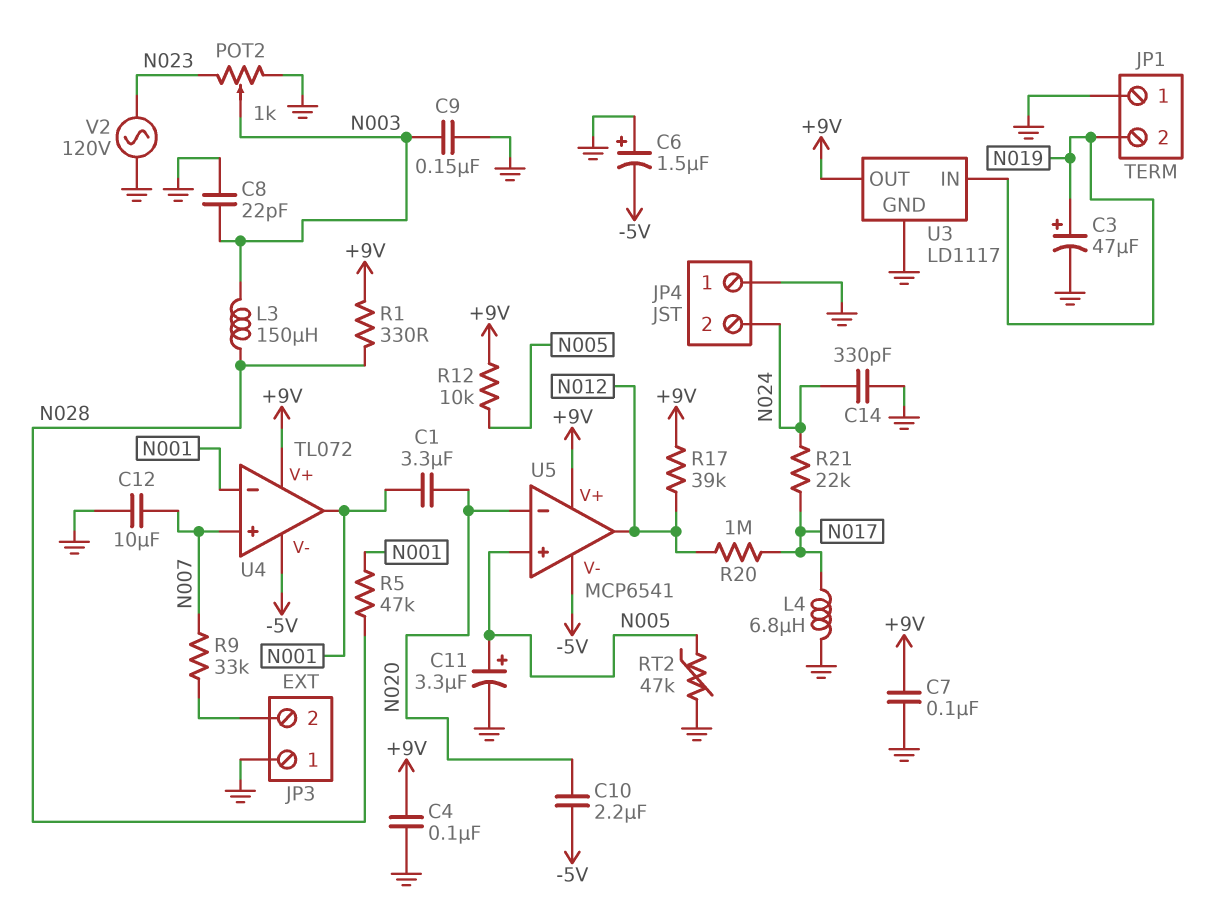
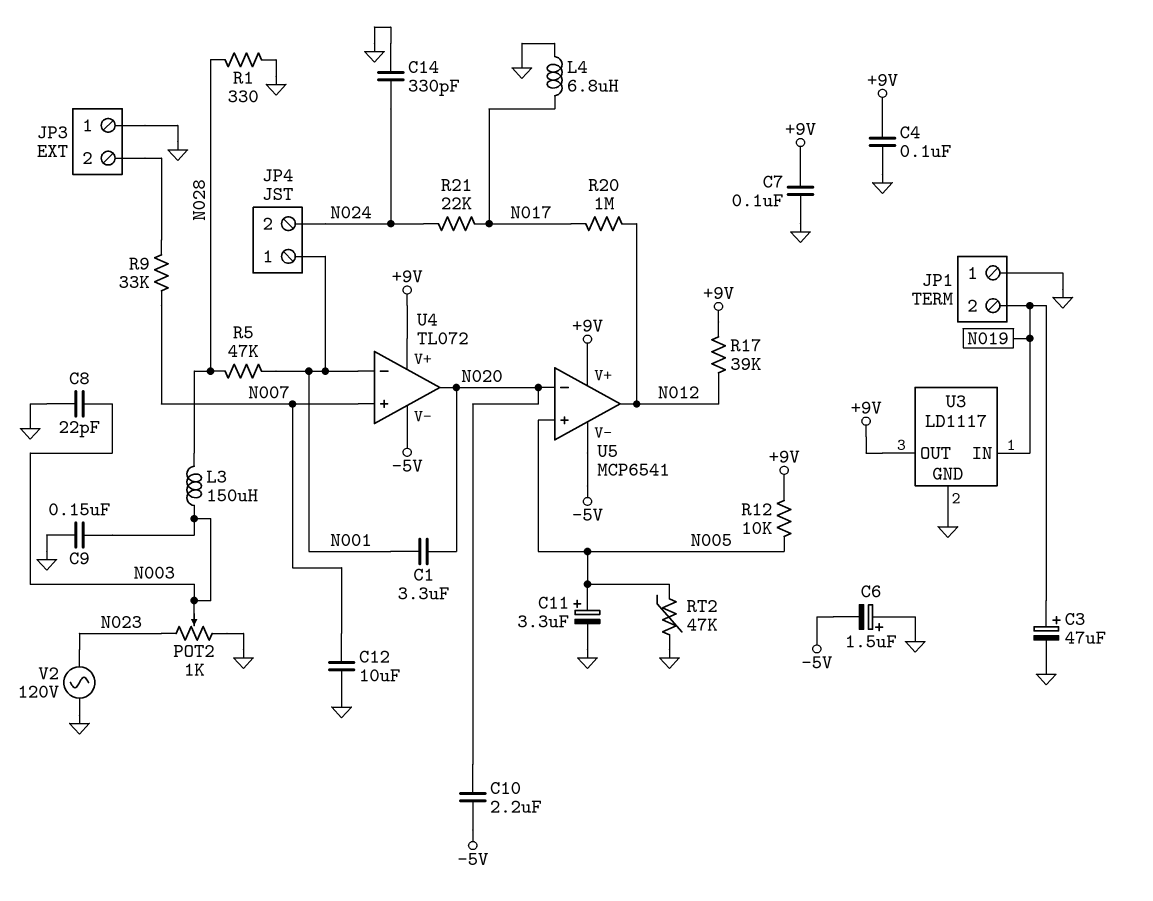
JP4 pin 1: GND -> N001
R1: 330 (+9V, N028) -> 330 (GND, N028)
U4 pin out: N001 -> N020

